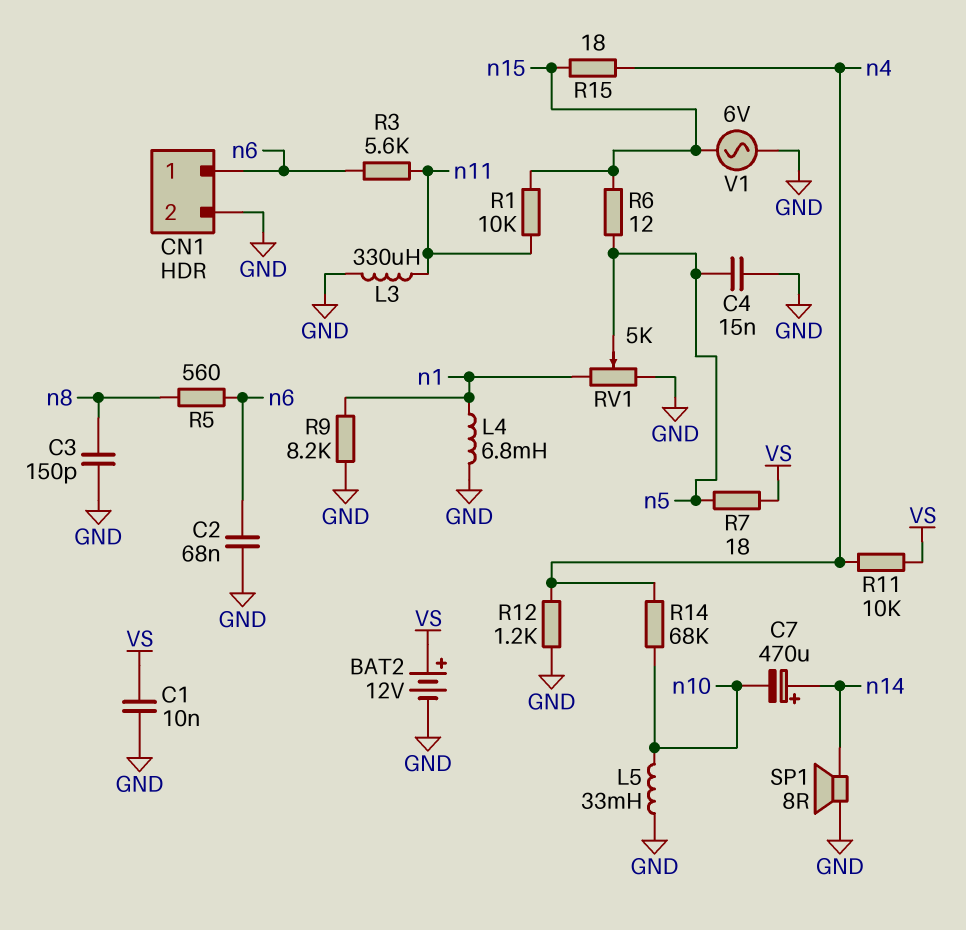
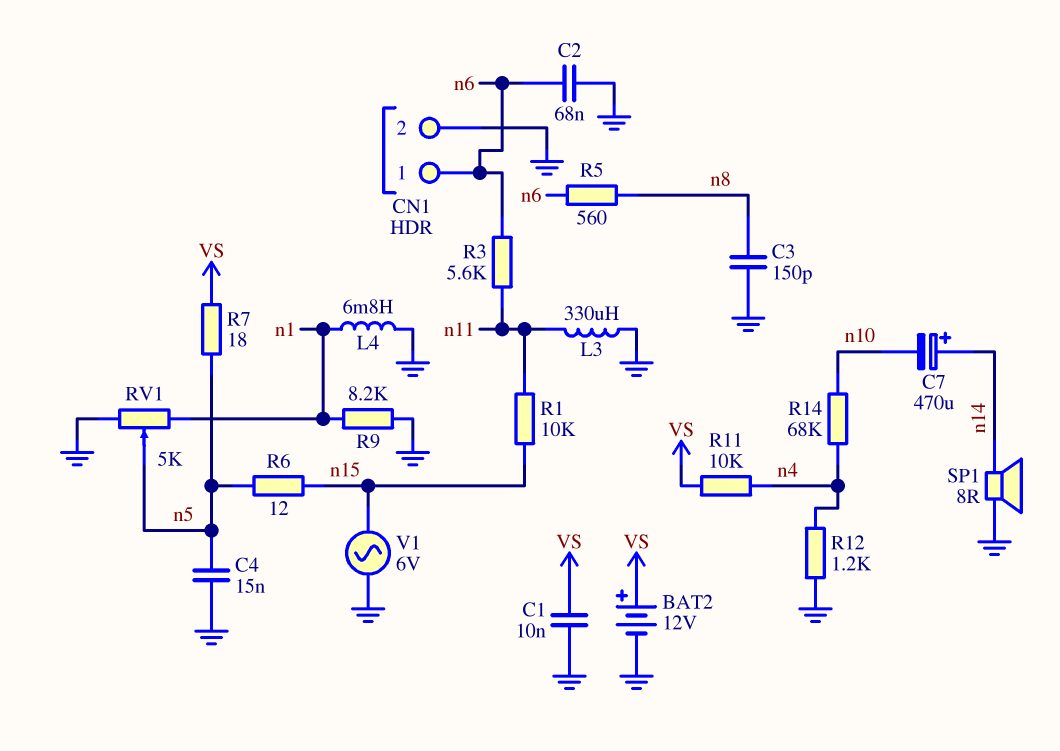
L5: 33mH (GND, n10) -> none
R15: 18 (n4, n15) -> none

